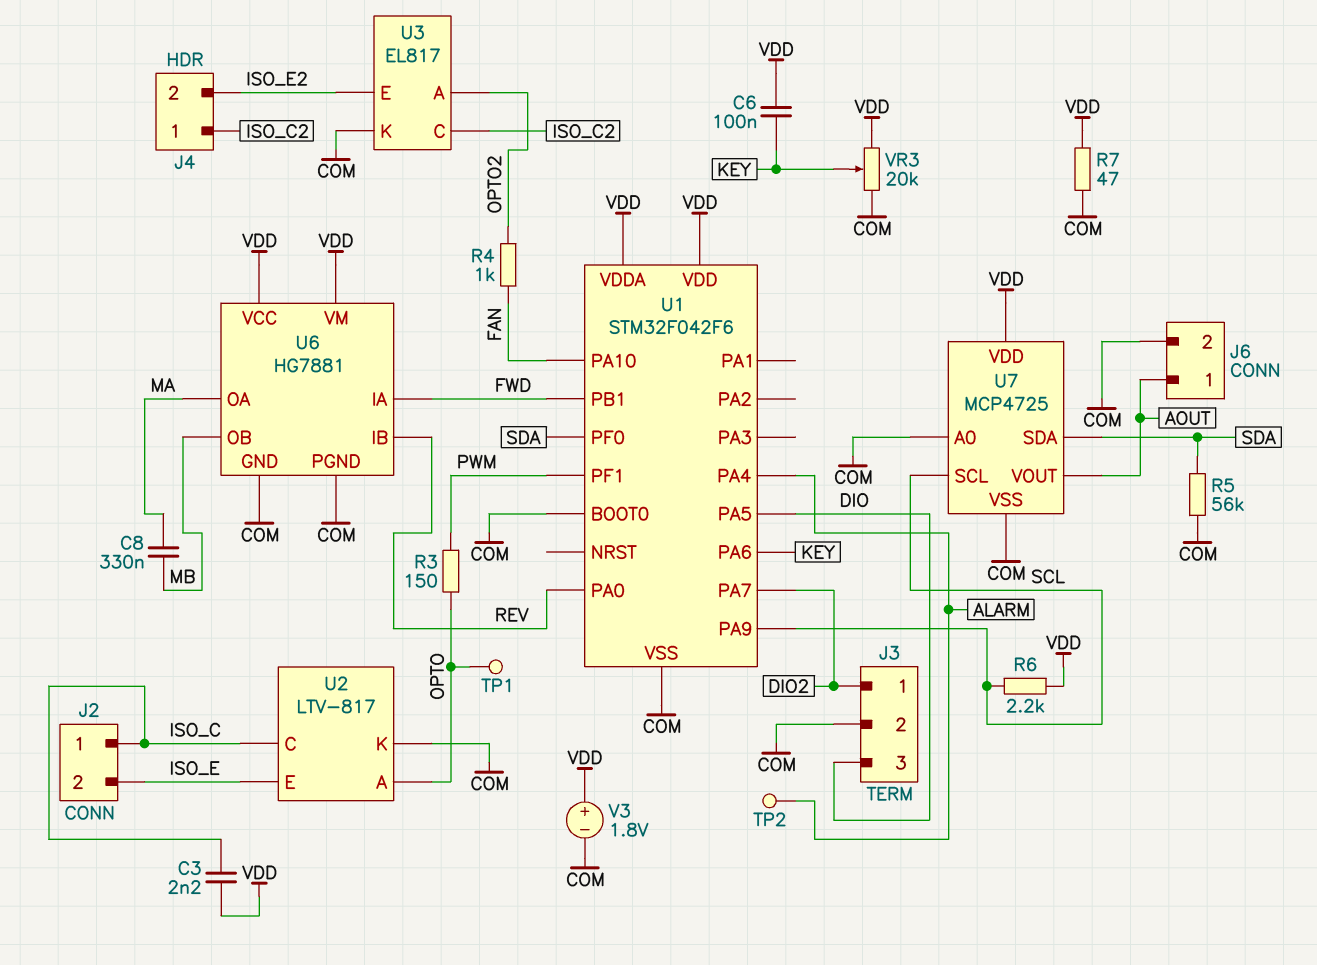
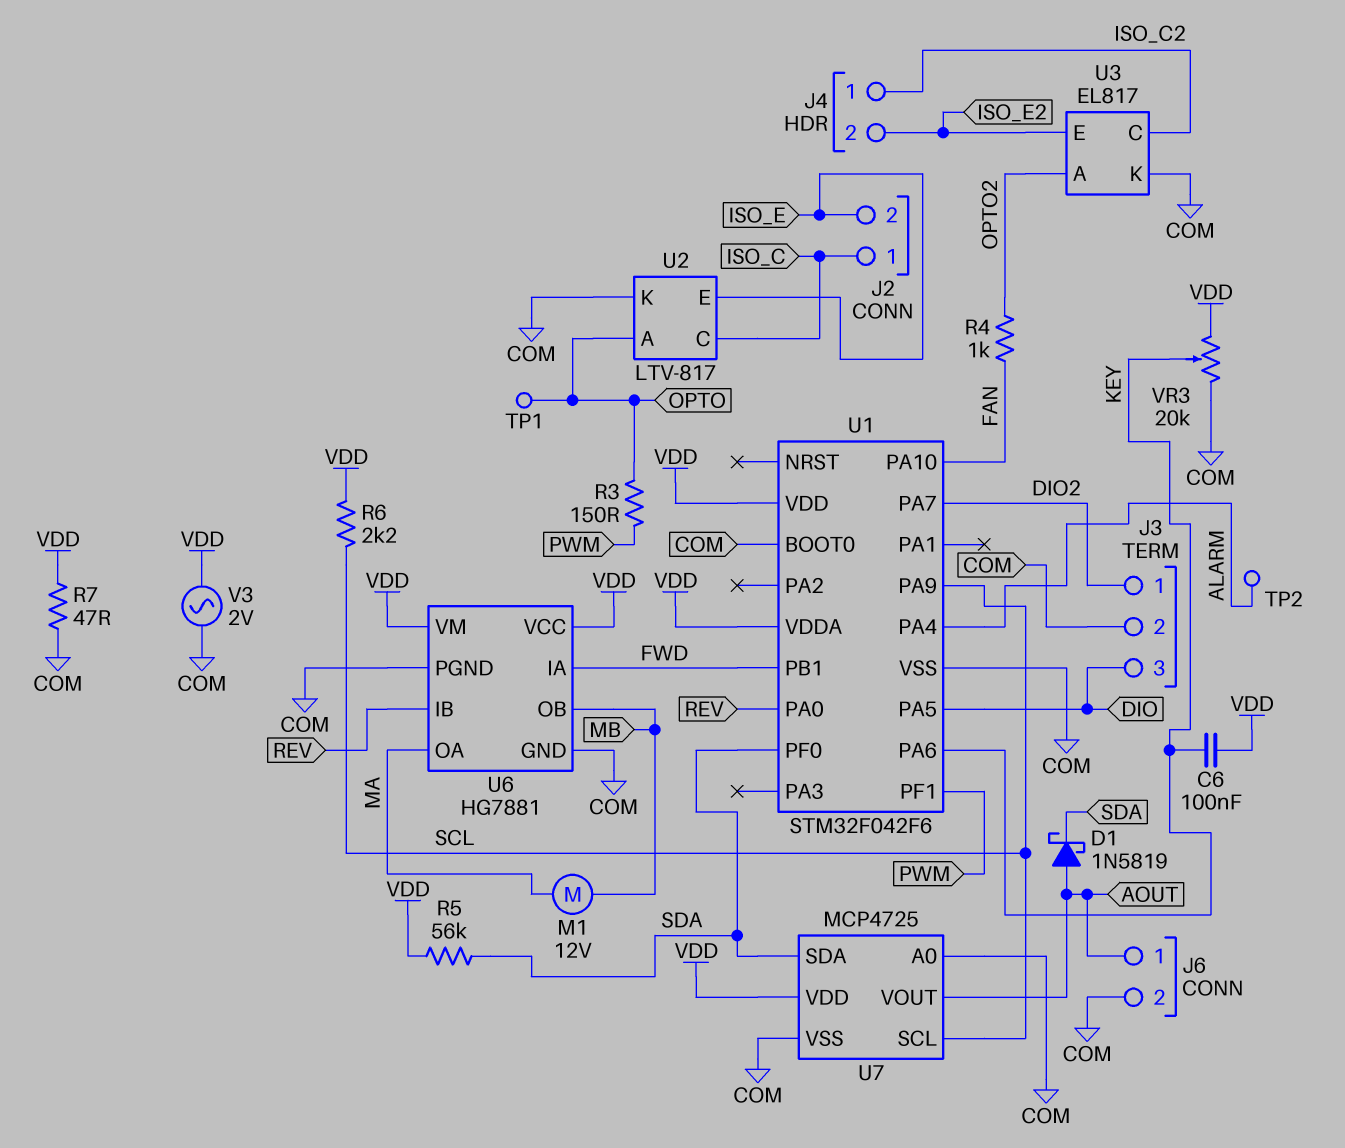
C3: 2.2nF (ISO_C, VDD) -> none
C8: 330nF (MA, MB) -> none
D1: none -> schottky 1N5819 (A AOUT, K SDA)
M1: none -> motor 12V (MA, MB)
R5: 56k (COM, SDA) -> 56k (SDA, VDD)
V3: 1.8V (plus VDD, minus COM) -> AC 2V (COM, VDD)

